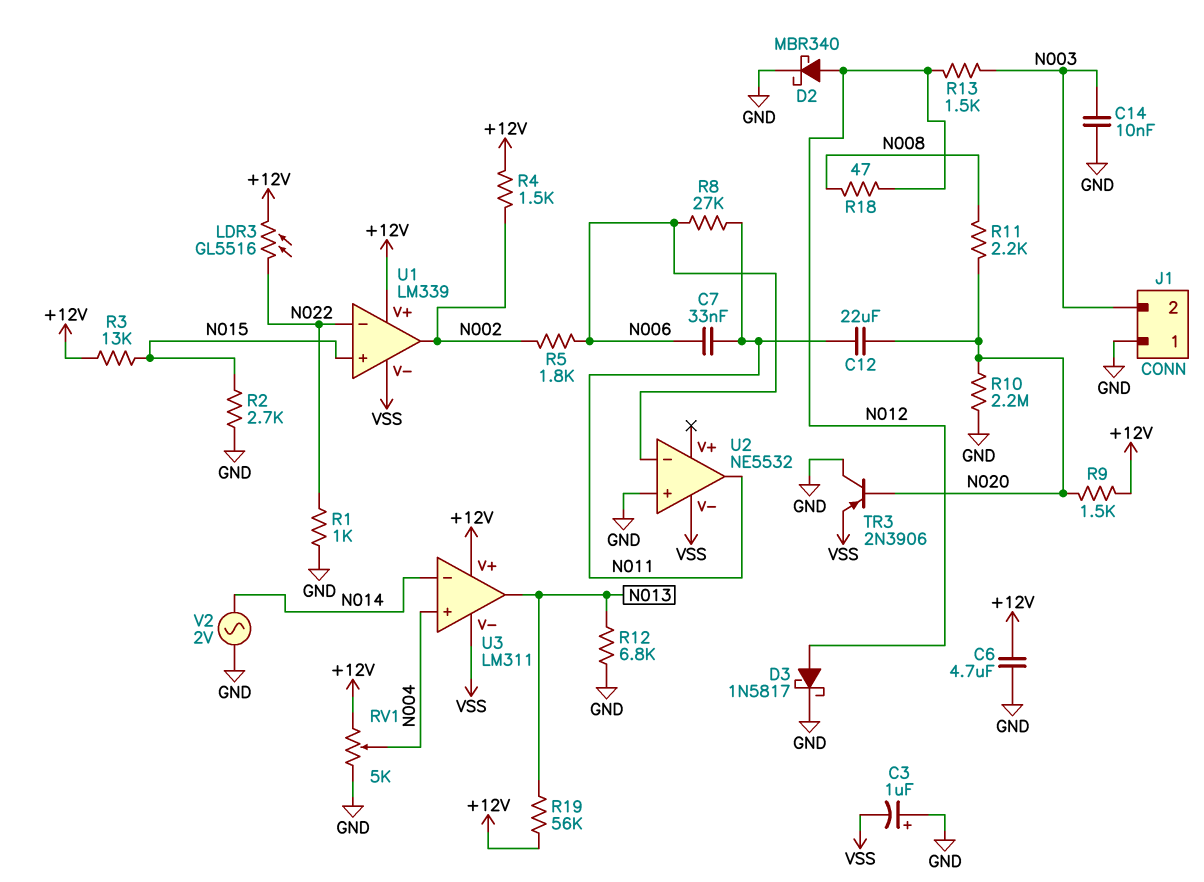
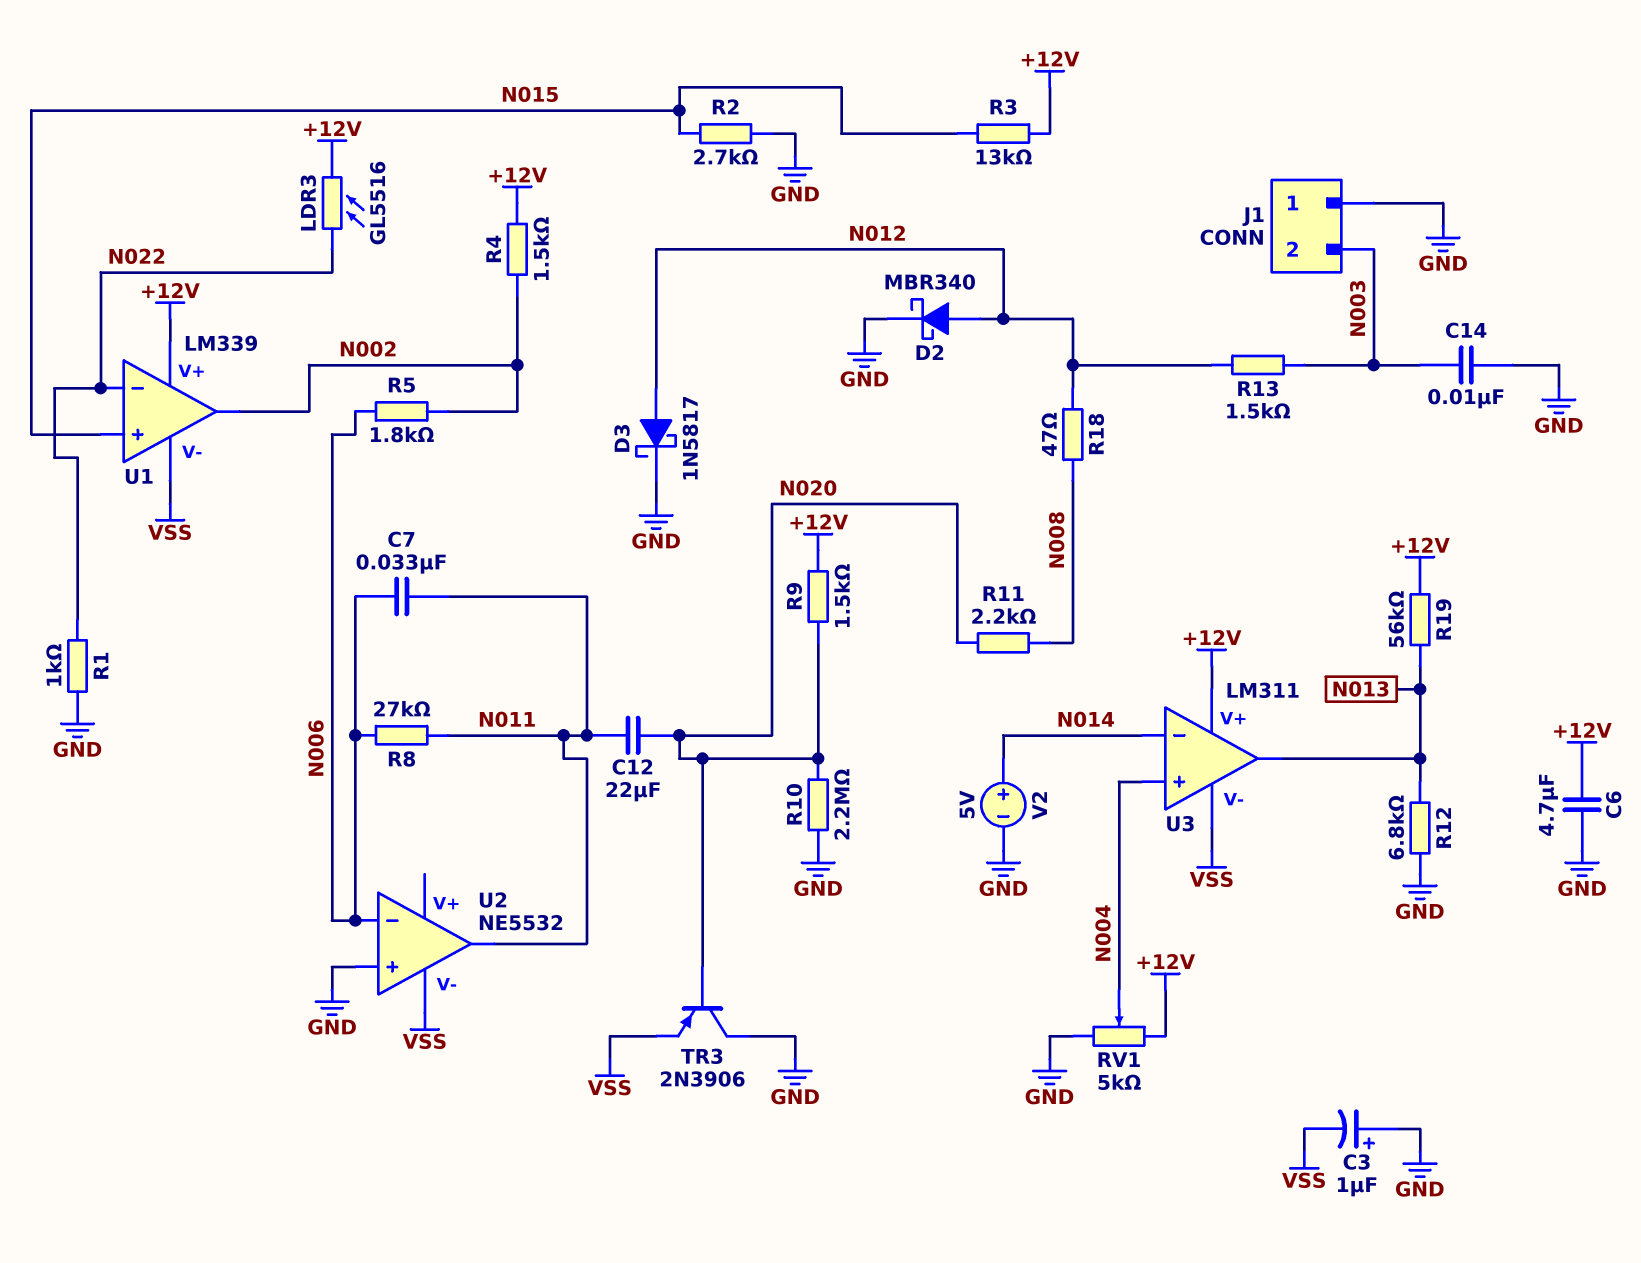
V2: AC 2V (GND, N014) -> 5V (plus N014, minus GND)

